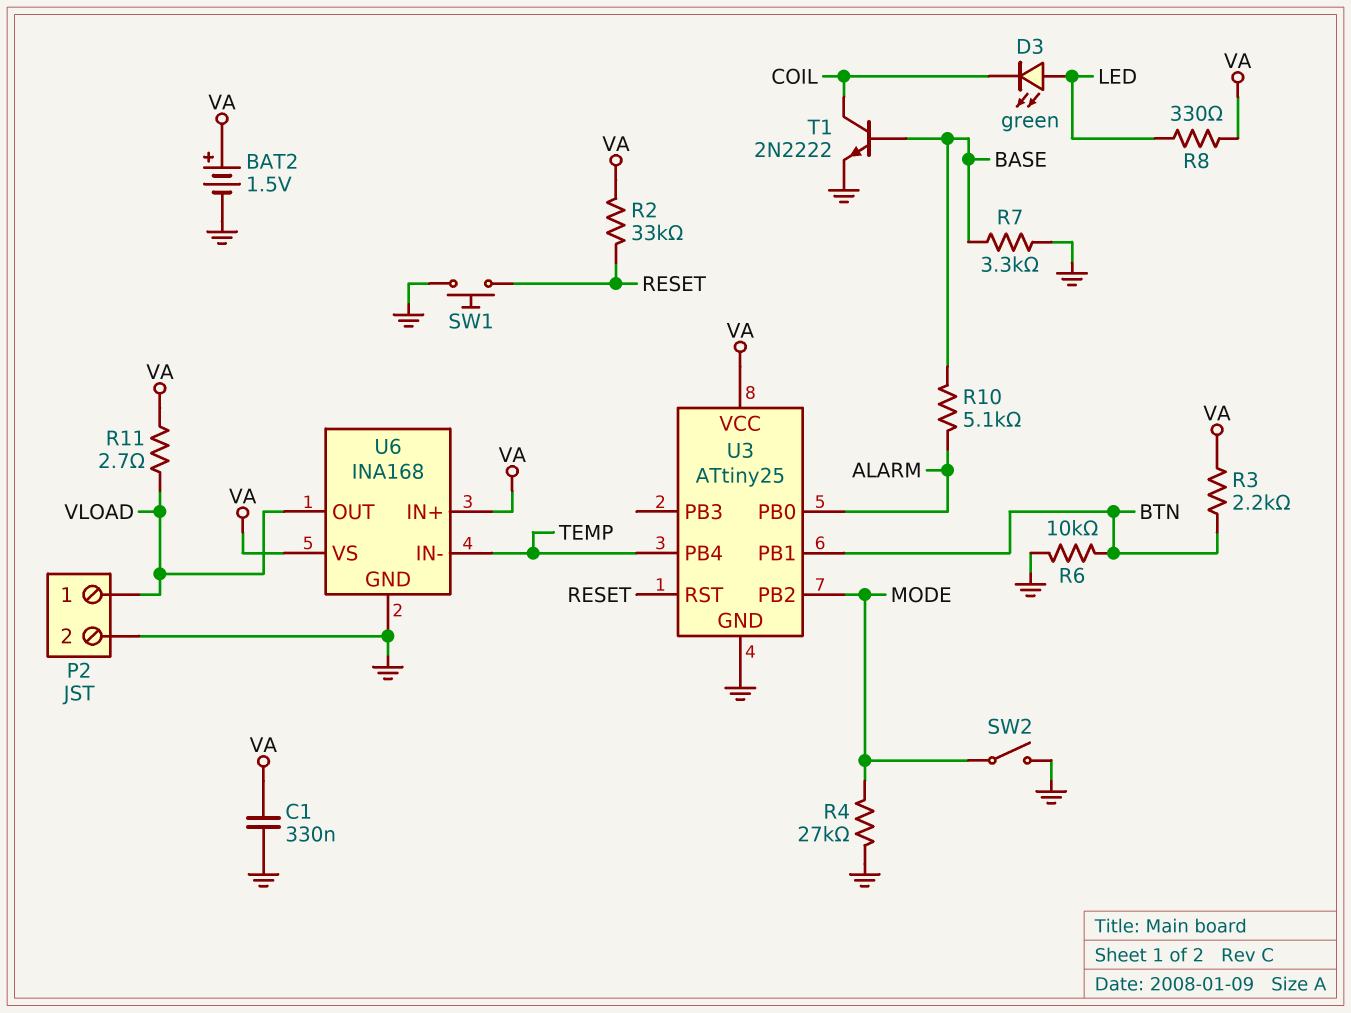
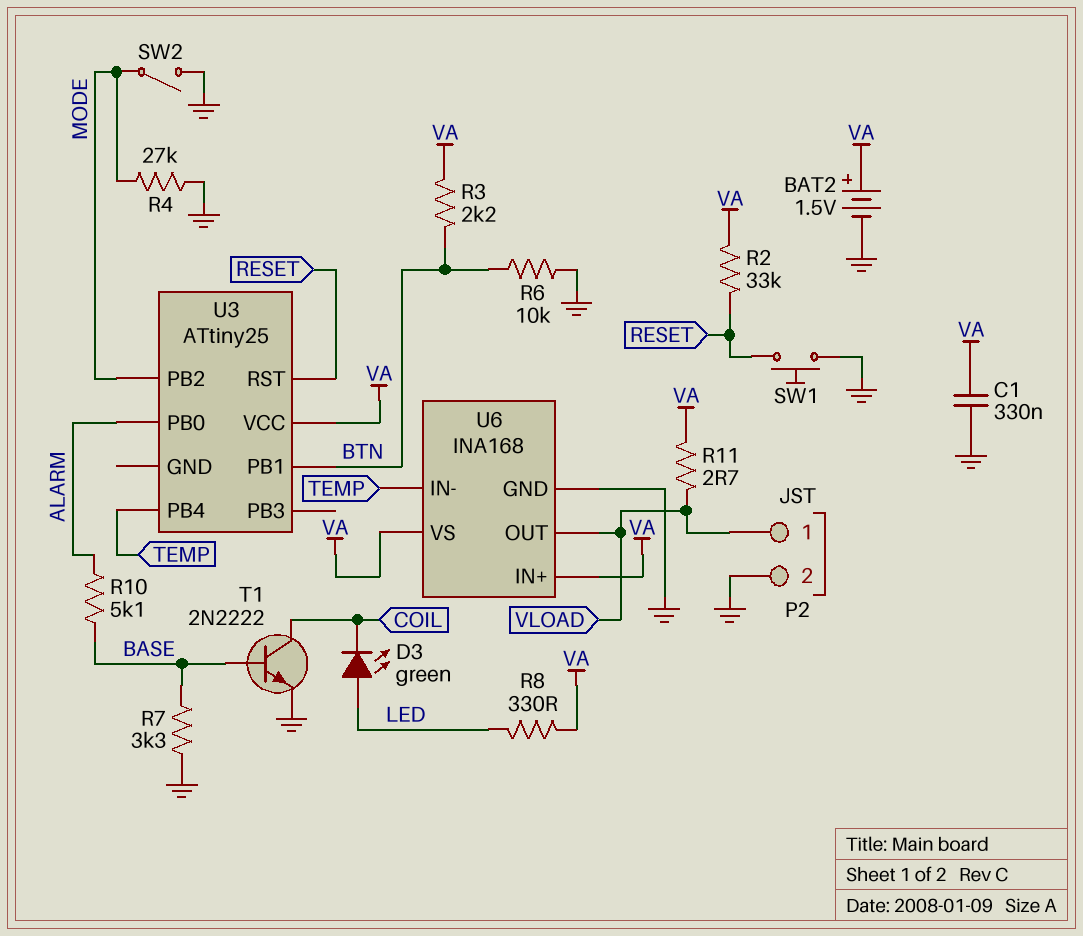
U3 pin GND: GND -> none

